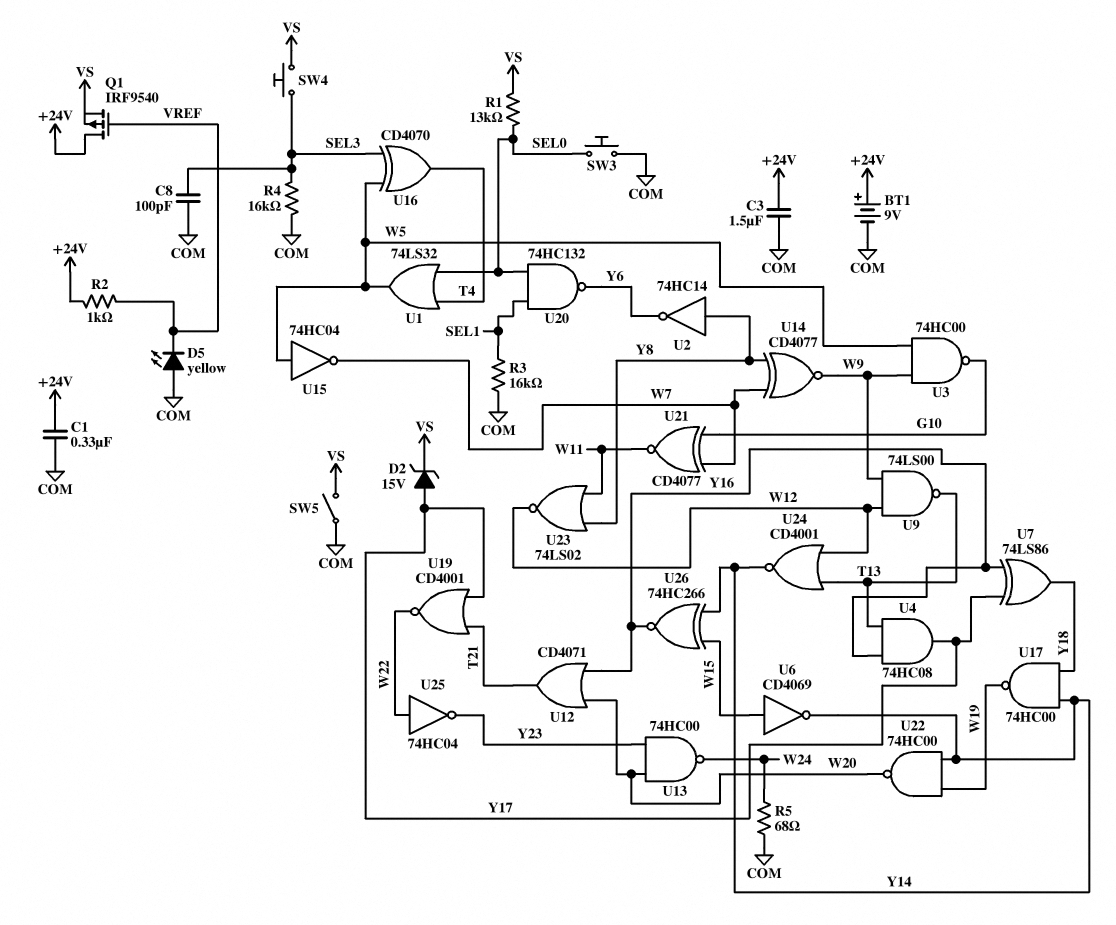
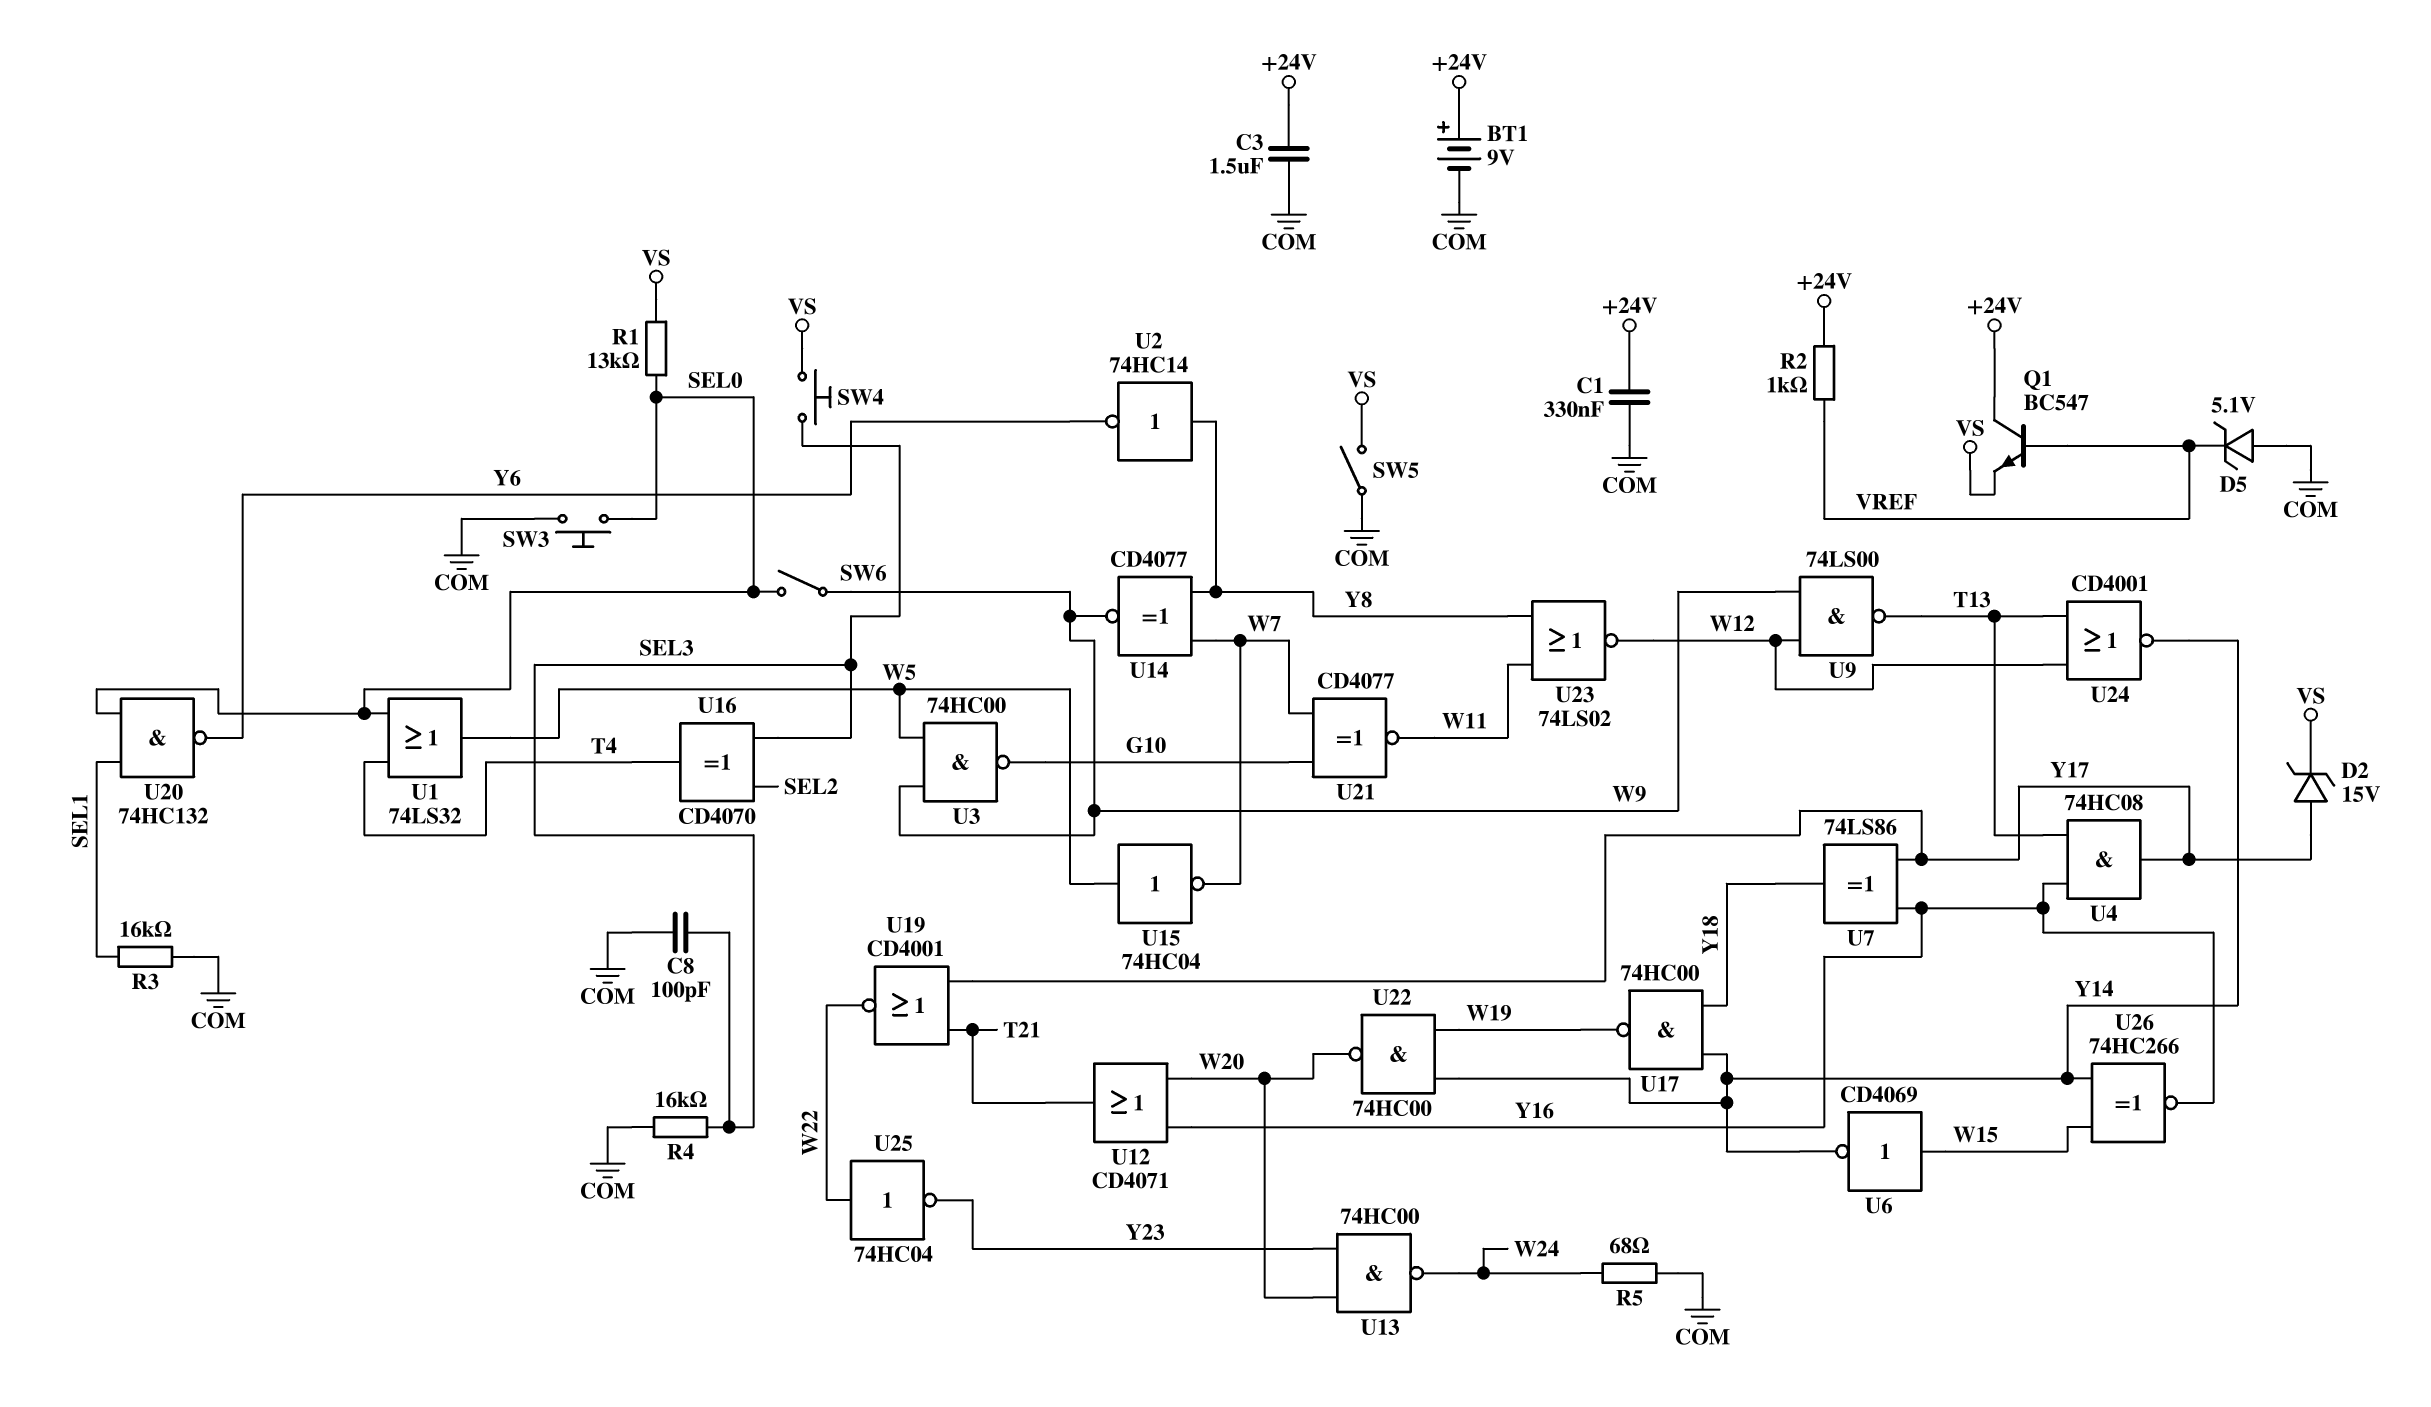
D5: LED yellow (A COM, K VREF) -> zener 5.1V (A COM, K VREF)
Q1: PMOS IRF9540 (G VREF, D +24V, S VS) -> NPN BC547 (B VREF, C +24V, E VS)
SW6: none -> switch (SEL0, W9)
U16: XOR CD4070 (in SEL3, in W5, out T4) -> XOR CD4070 (in SEL2, in SEL3, out T4)

